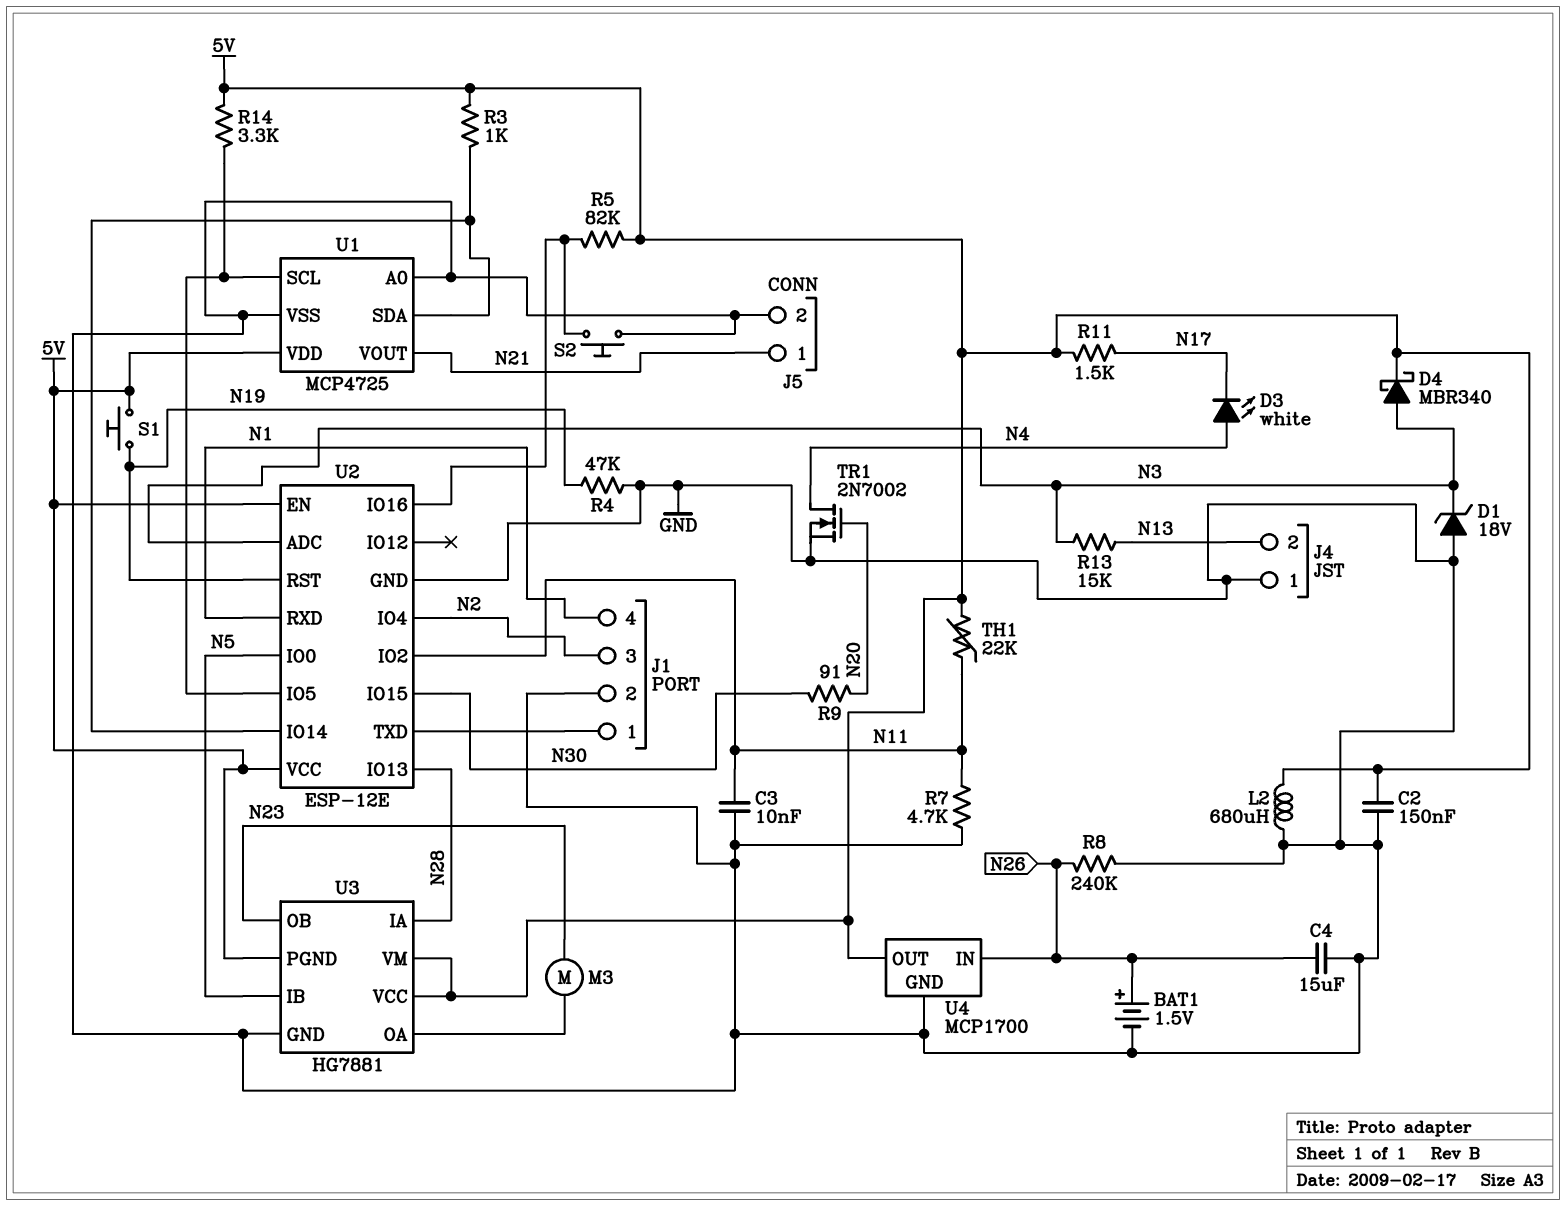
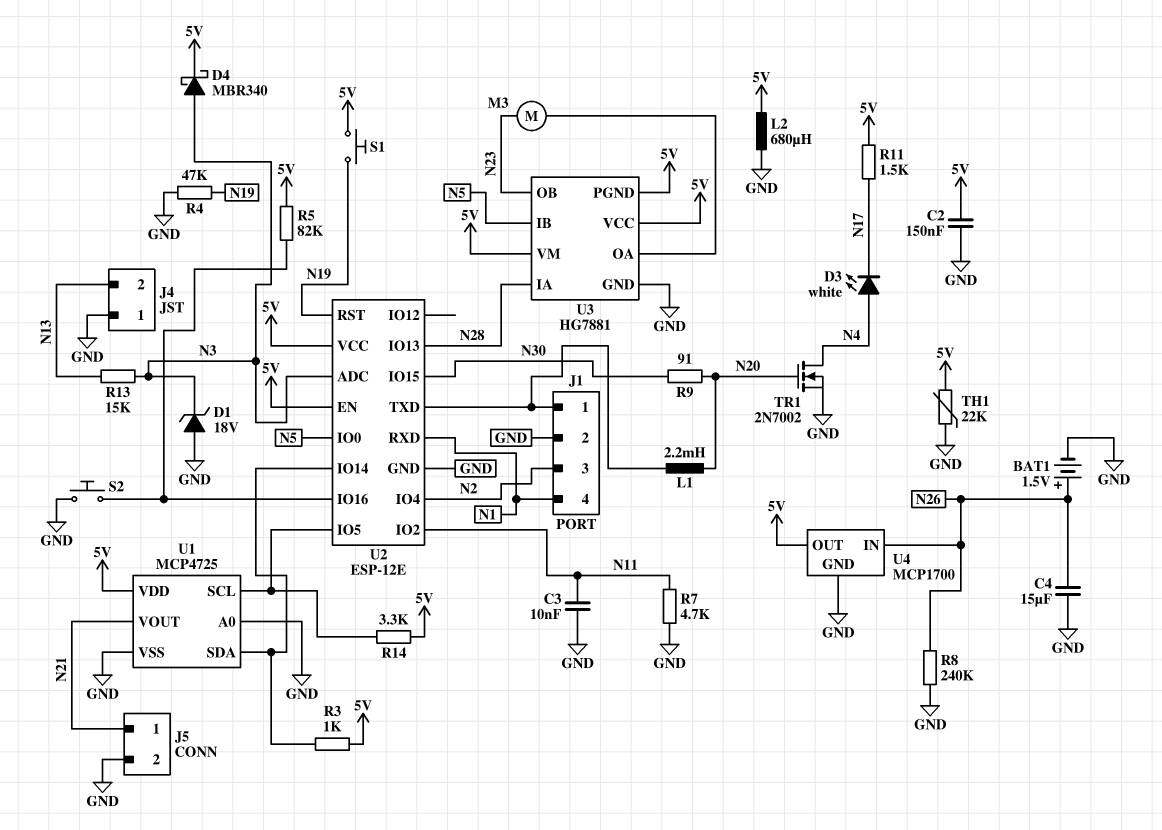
L1: none -> 2.2mH (J1/1, N20)
TH1: 22k (5V, N11) -> 22k (5V, GND)

